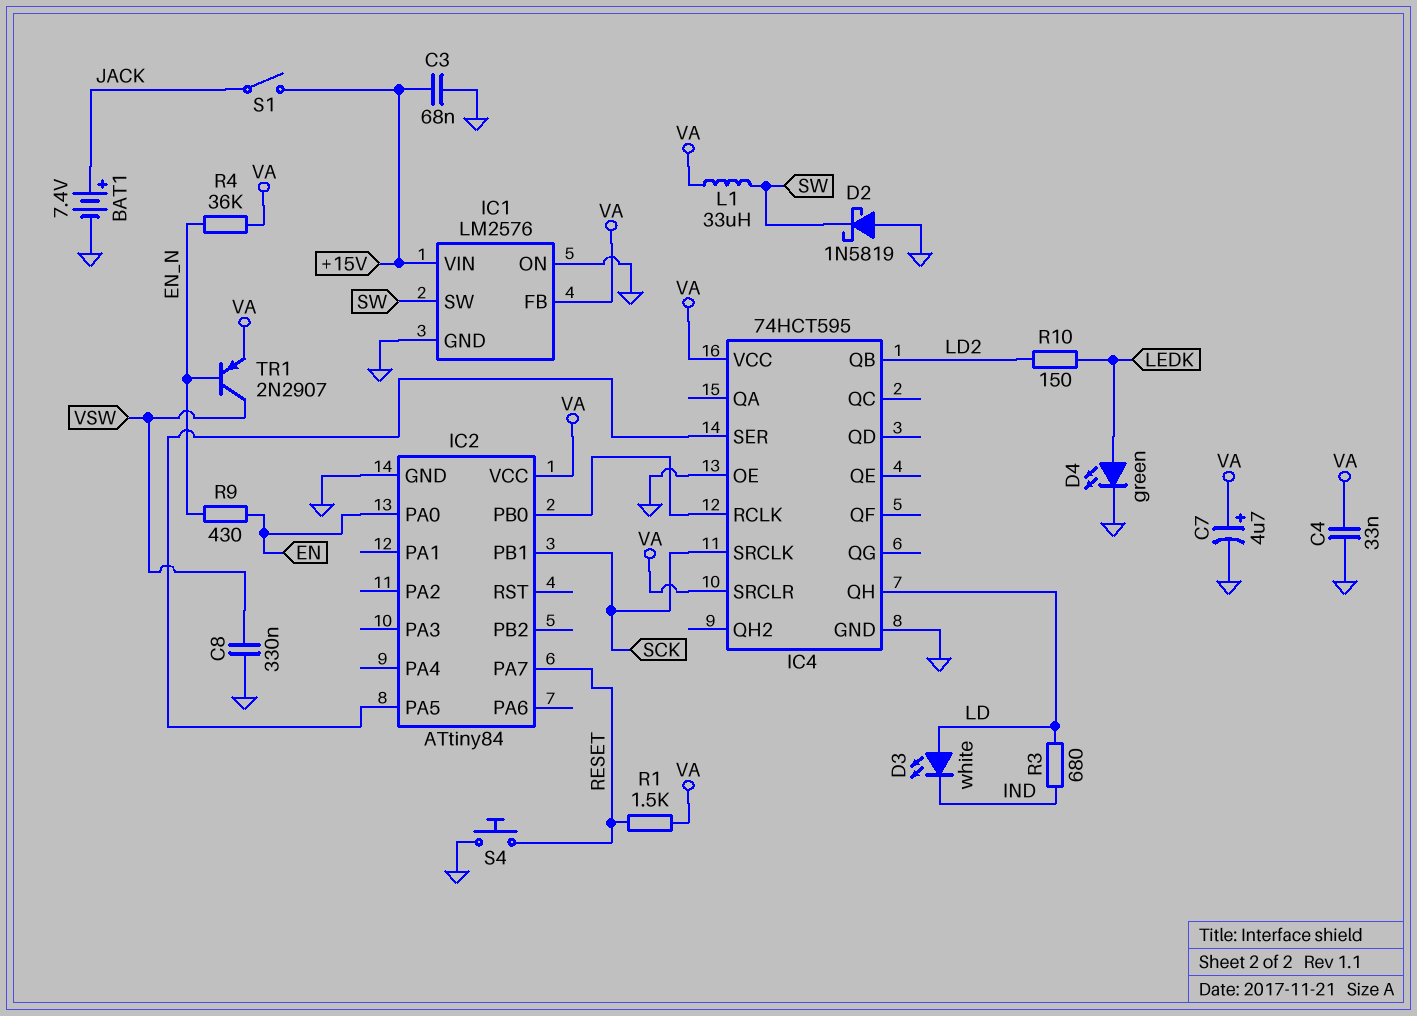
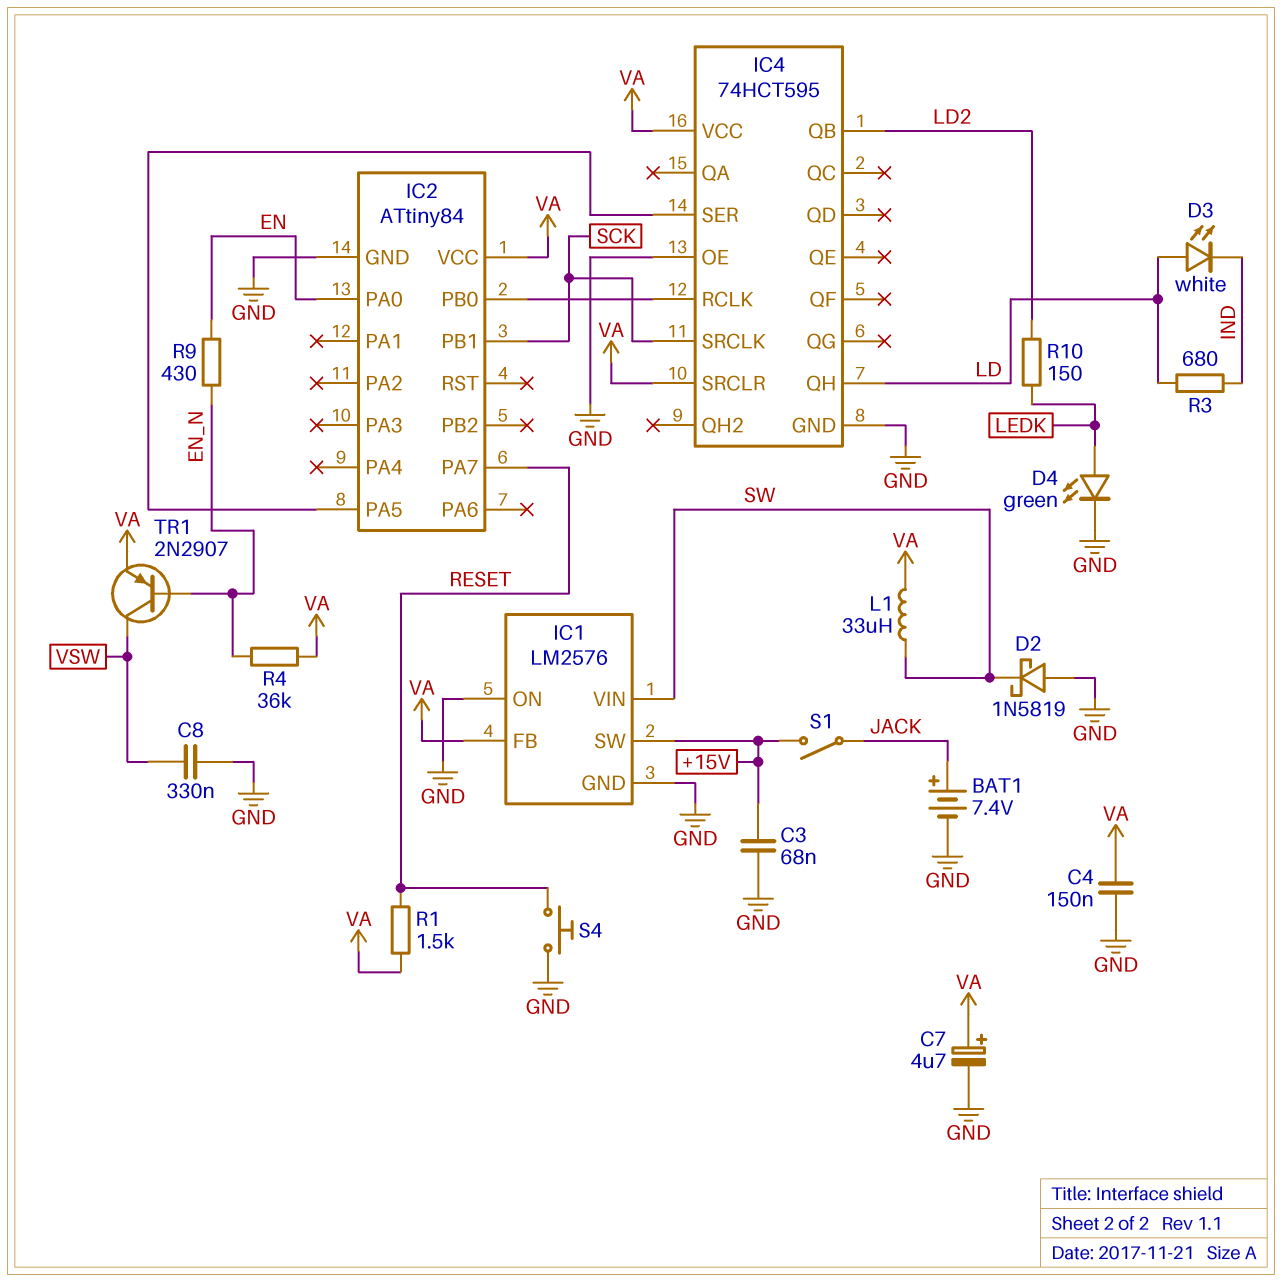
C4: 33nF (GND, VA) -> 150nF (GND, VA)
IC1 pin SW: SW -> +15V
IC1 pin VIN: +15V -> SW

